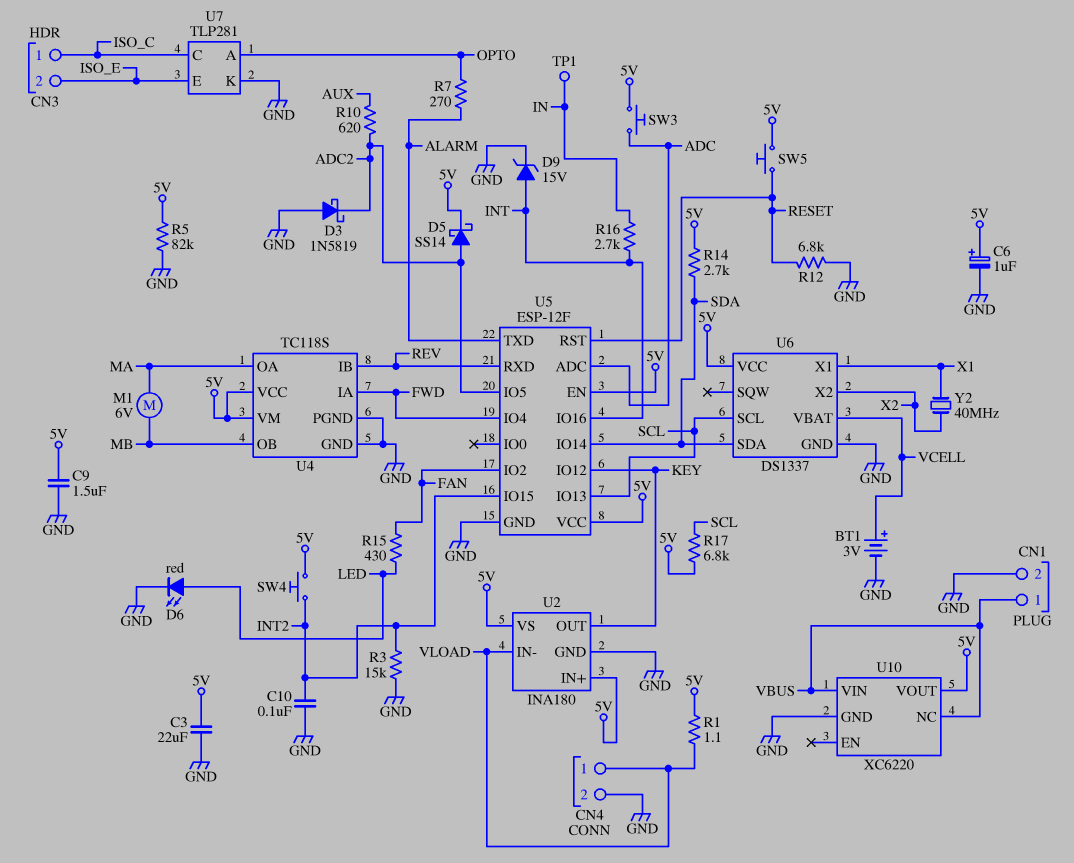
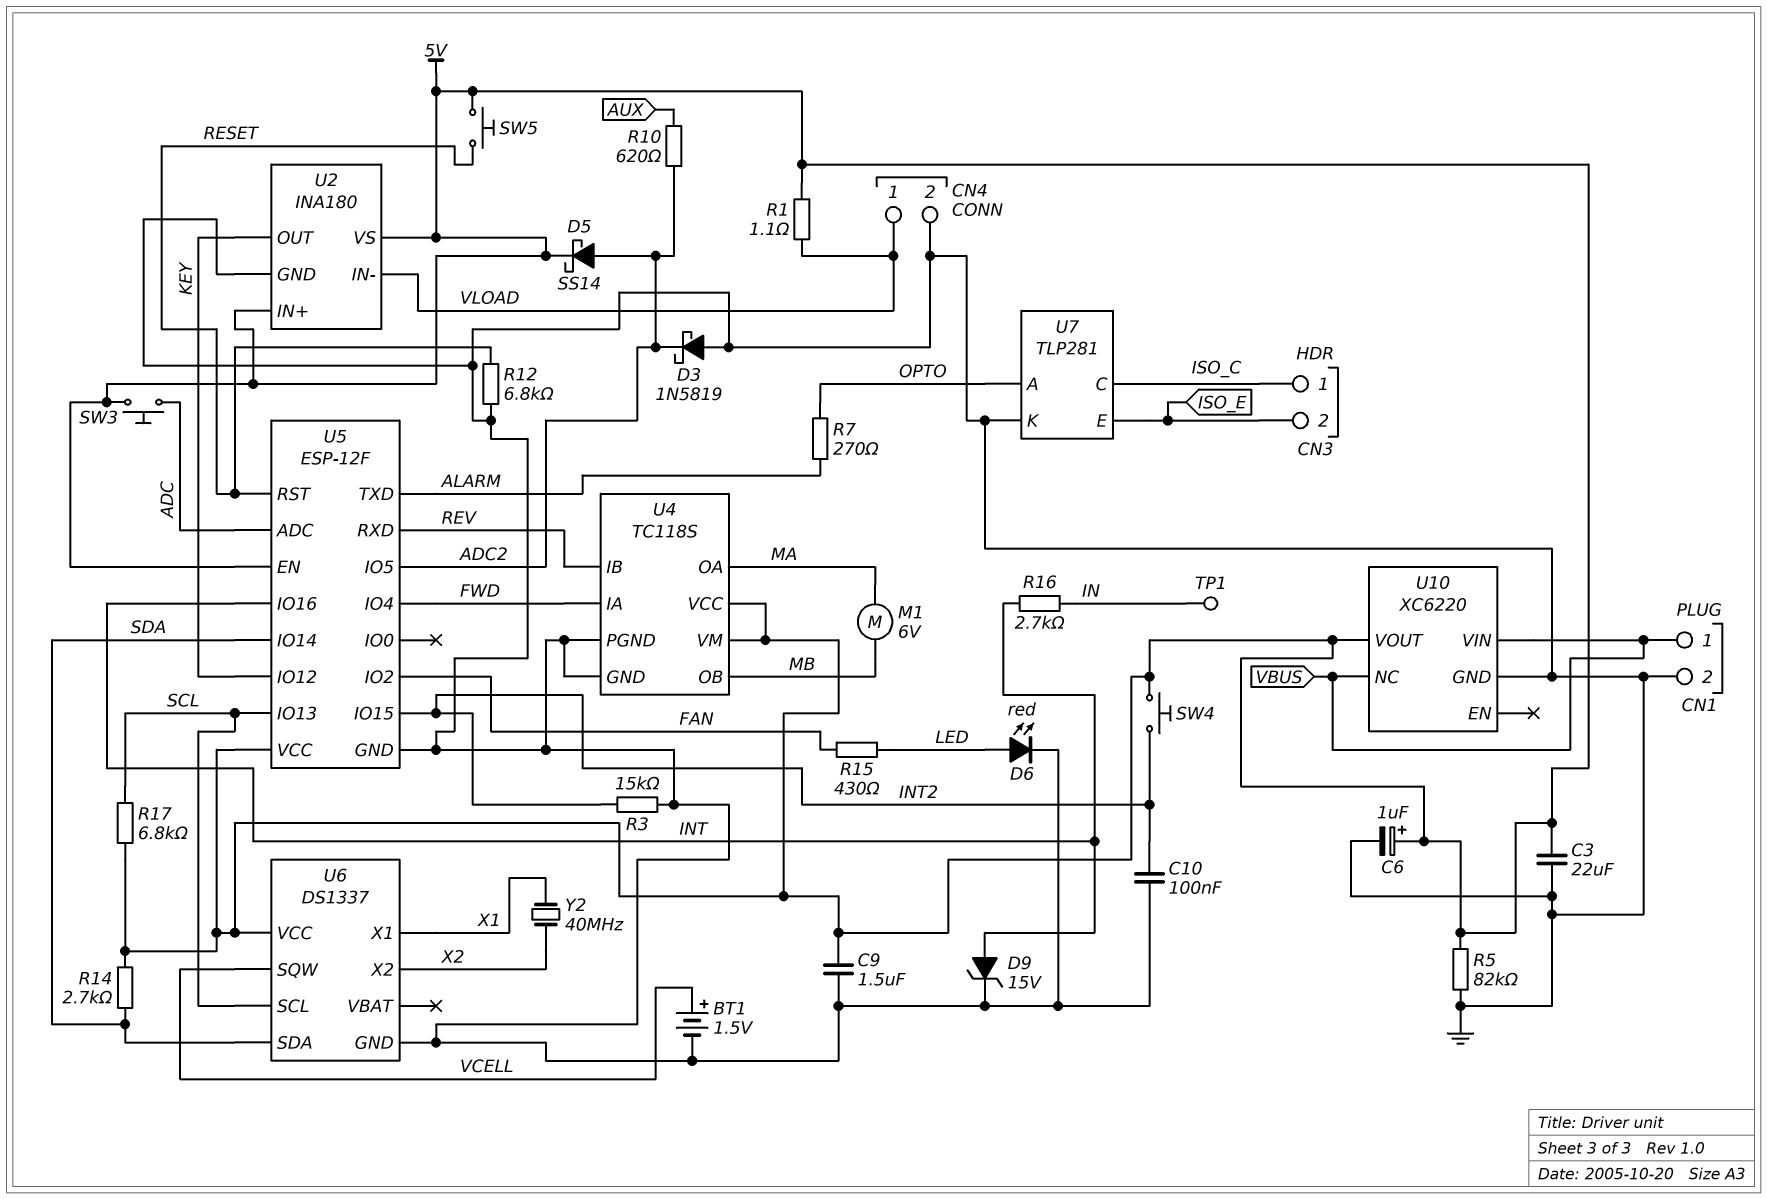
BT1: 3V (plus VCELL, minus GND) -> 1.5V (plus VCELL, minus GND)
U6 pin SQW: none -> VCELL
U6 pin VBAT: VCELL -> none

